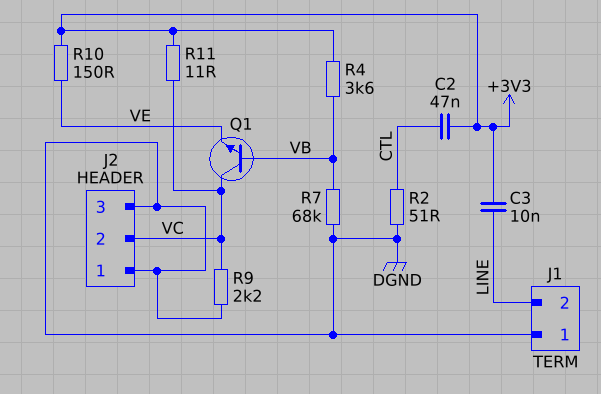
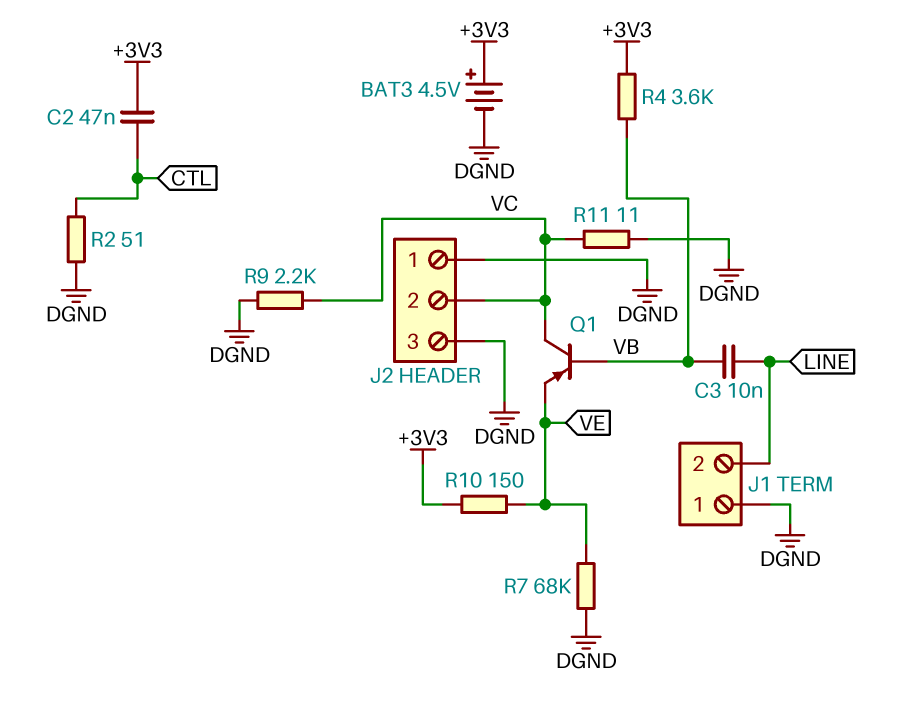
BAT3: none -> 4.5V (plus +3V3, minus DGND)
C3: 10nF (+3V3, LINE) -> 10nF (LINE, VB)
Q1: NPN (B VB, C VC, E VE) -> PNP (B VB, C VC, E VE)
R7: 68k (DGND, VB) -> 68k (DGND, VE)
R11: 11 (+3V3, VC) -> 11 (DGND, VC)

